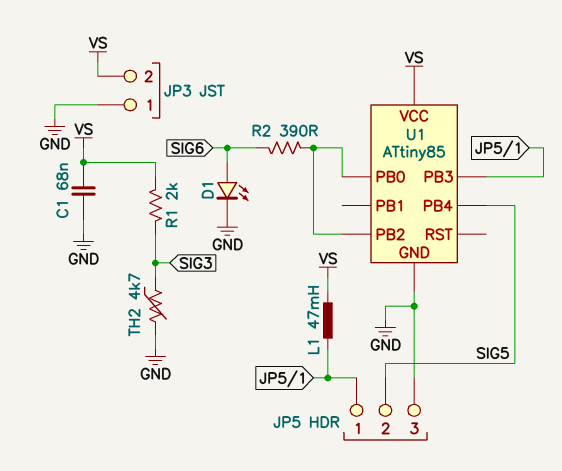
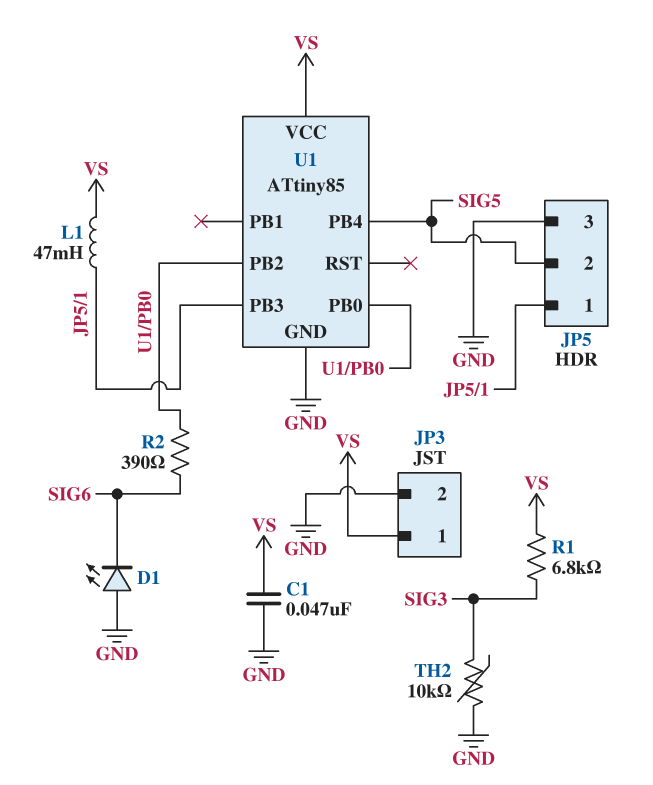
C1: 68nF (GND, VS) -> 47nF (GND, VS)
D1: LED (A SIG6, K GND) -> LED (A GND, K SIG6)
JP3 pin 1: GND -> VS
JP3 pin 2: VS -> GND
R1: 2k (SIG3, VS) -> 6.8k (SIG3, VS)
TH2: 4.7k (GND, SIG3) -> 10k (GND, SIG3)

